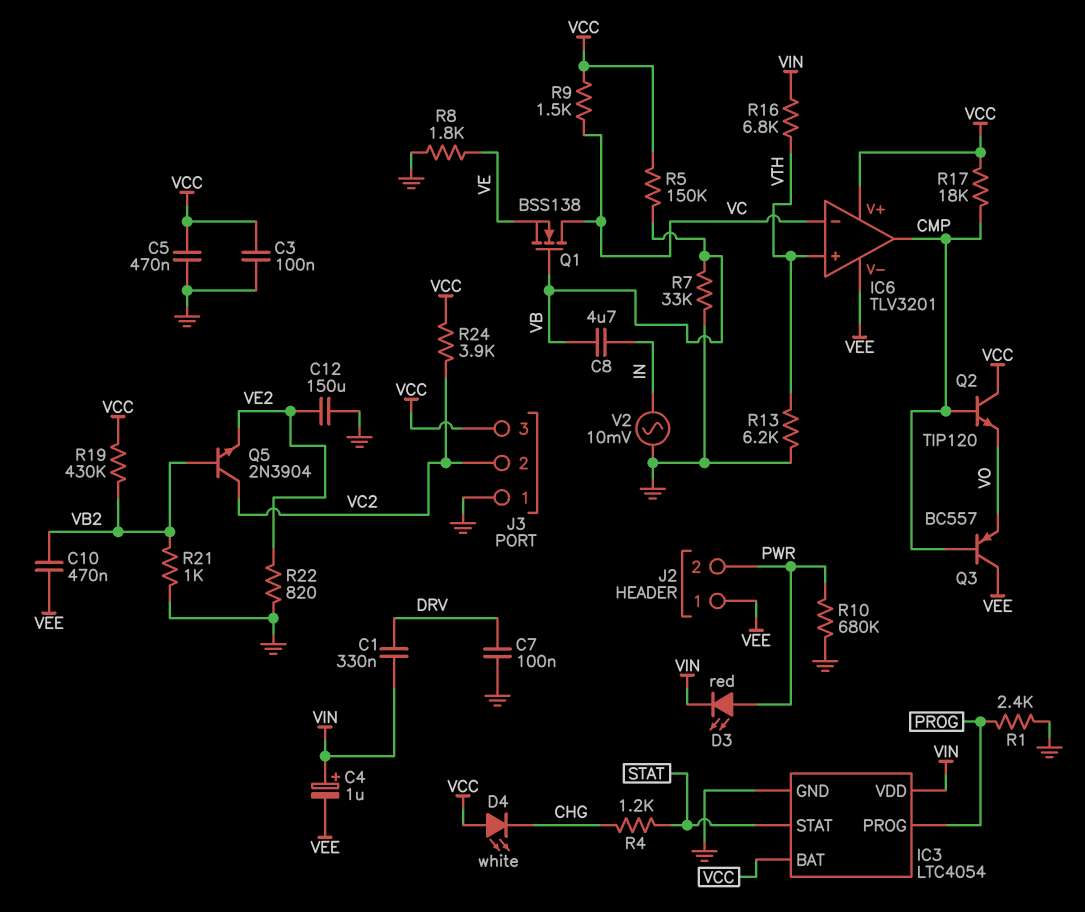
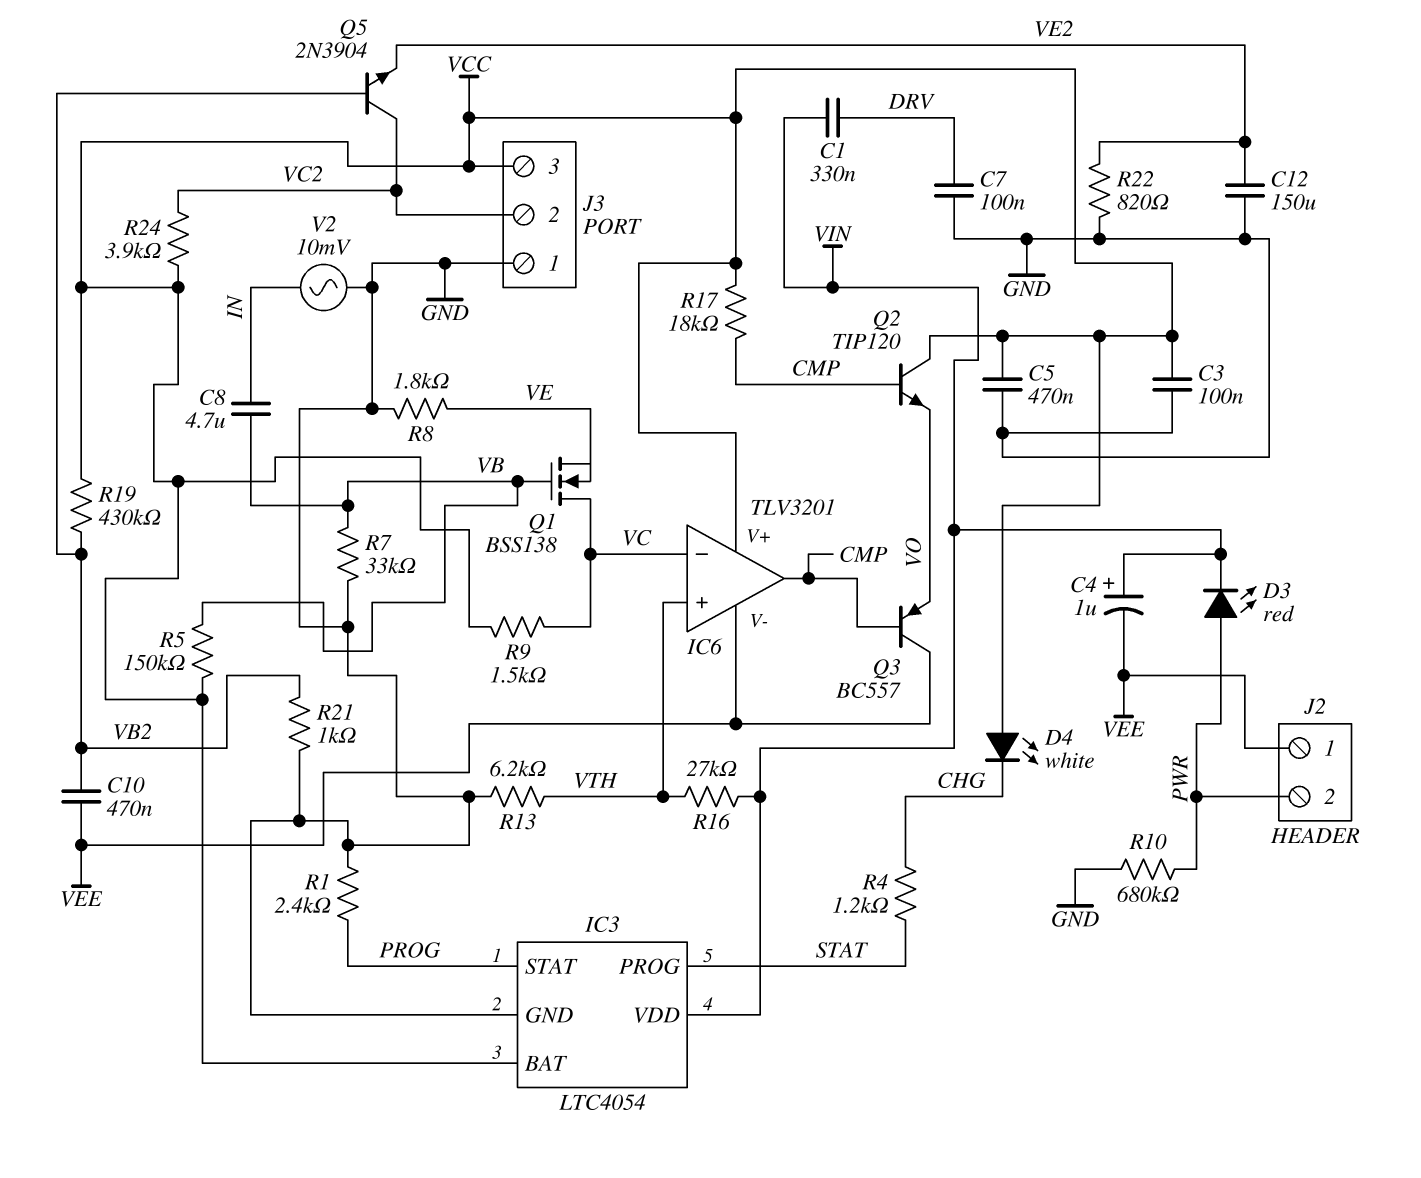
IC3 pin PROG: PROG -> STAT
IC3 pin STAT: STAT -> PROG
R16: 6.8k (VIN, VTH) -> 27k (VIN, VTH)

